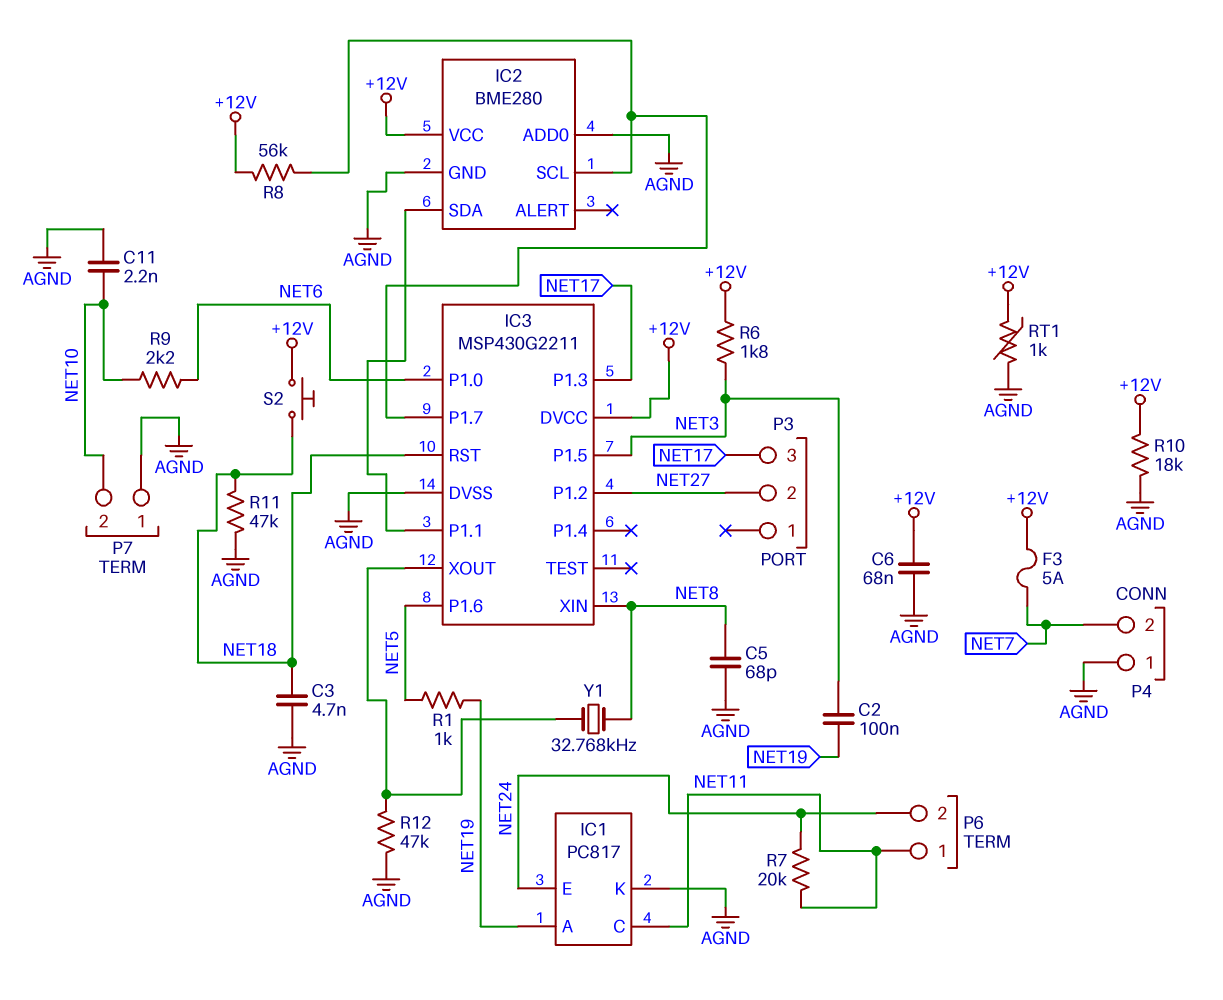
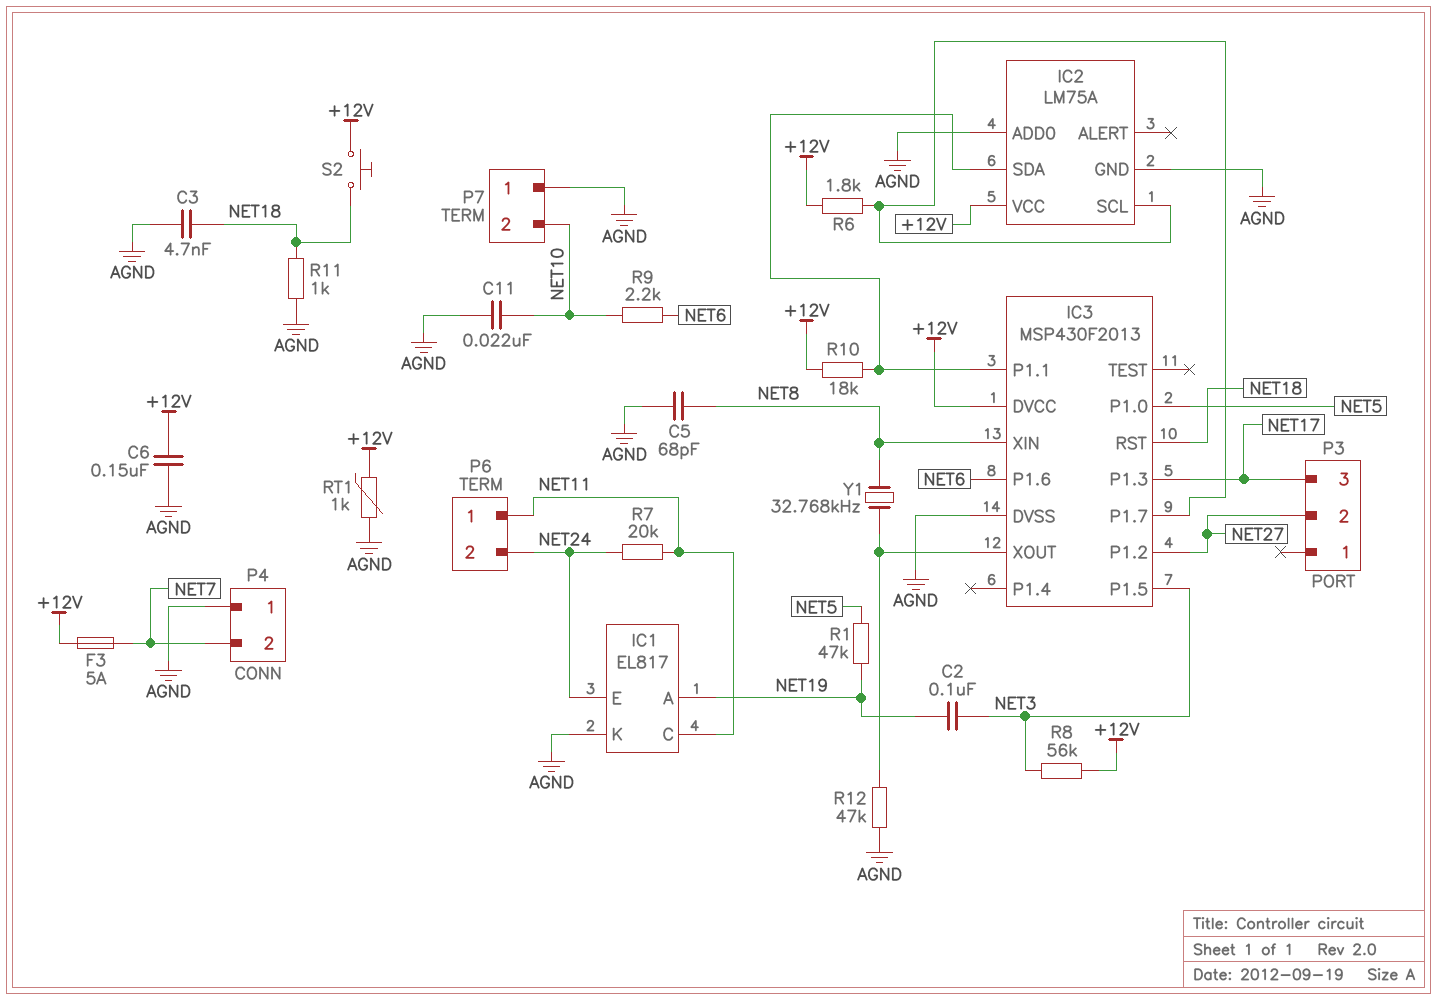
C6: 68nF (+12V, AGND) -> 150nF (+12V, AGND)
C11: 2.2nF (AGND, NET10) -> 22nF (AGND, NET10)
IC1: PC817 -> EL817
IC2: BME280 -> LM75A
IC3: MSP430G2211 -> MSP430F2013
IC3 pin P1.0: NET6 -> NET5
IC3 pin P1.6: NET5 -> NET6
R1: 1k (NET5, NET19) -> 47k (NET5, NET19)
R6: 1.8k (+12V, NET3) -> 1.8k (+12V, IC2/SCL)
R8: 56k (+12V, IC2/SCL) -> 56k (+12V, NET3)
R10: 18k (+12V, AGND) -> 18k (+12V, IC2/SDA)
R11: 47k (AGND, NET18) -> 1k (AGND, NET18)

